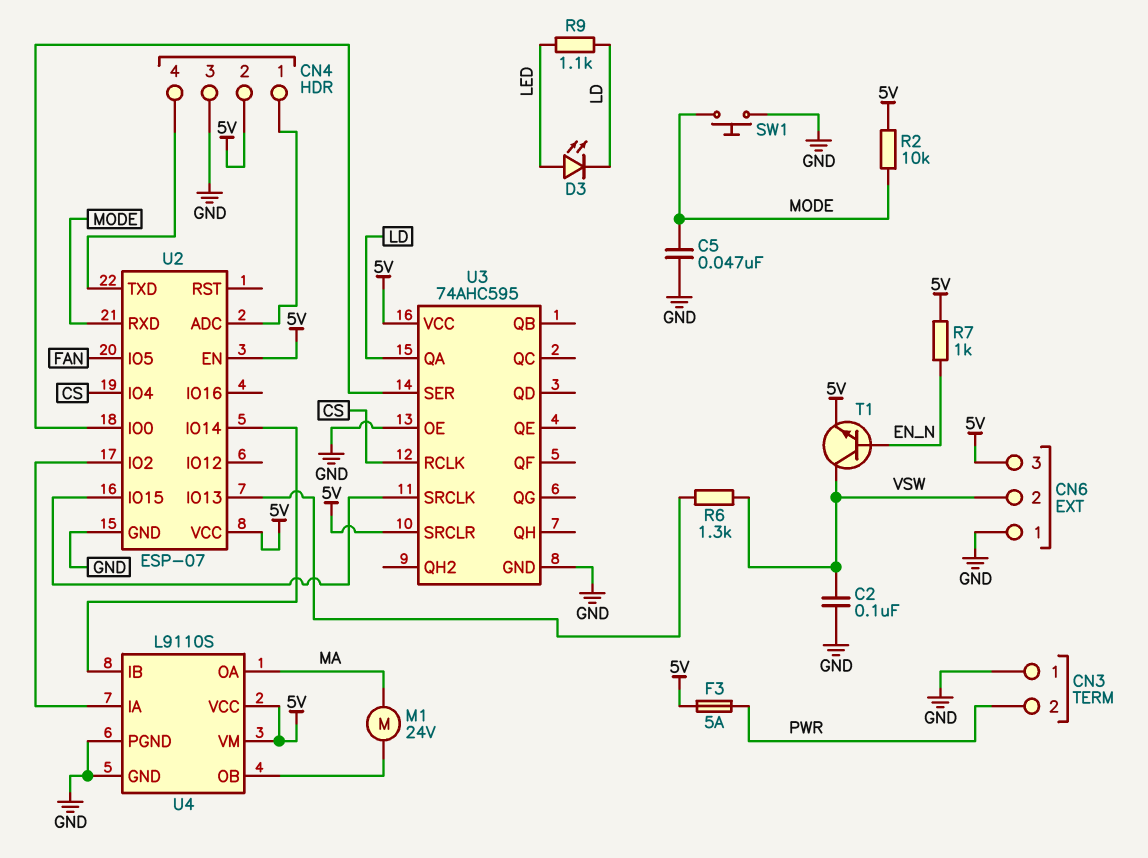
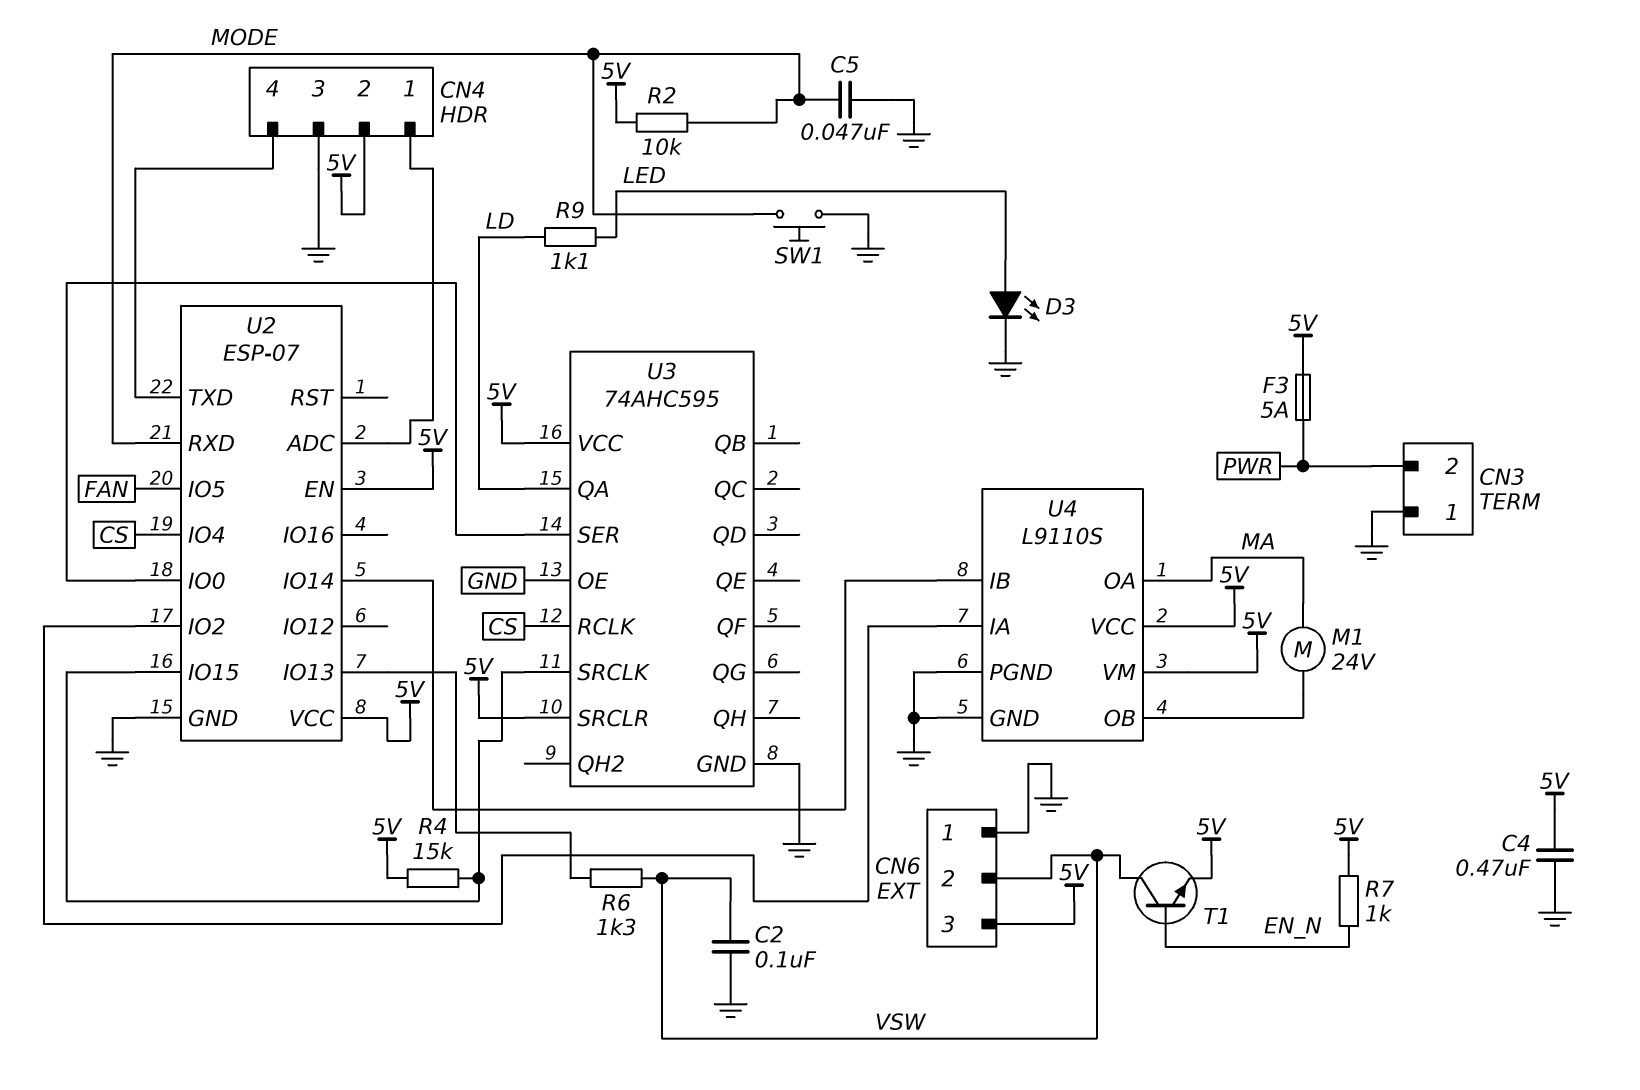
C4: none -> 470nF (5V, GND)
D3: LED (A LED, K LD) -> LED (A LED, K GND)
R4: none -> 15k (5V, U2/IO15)

